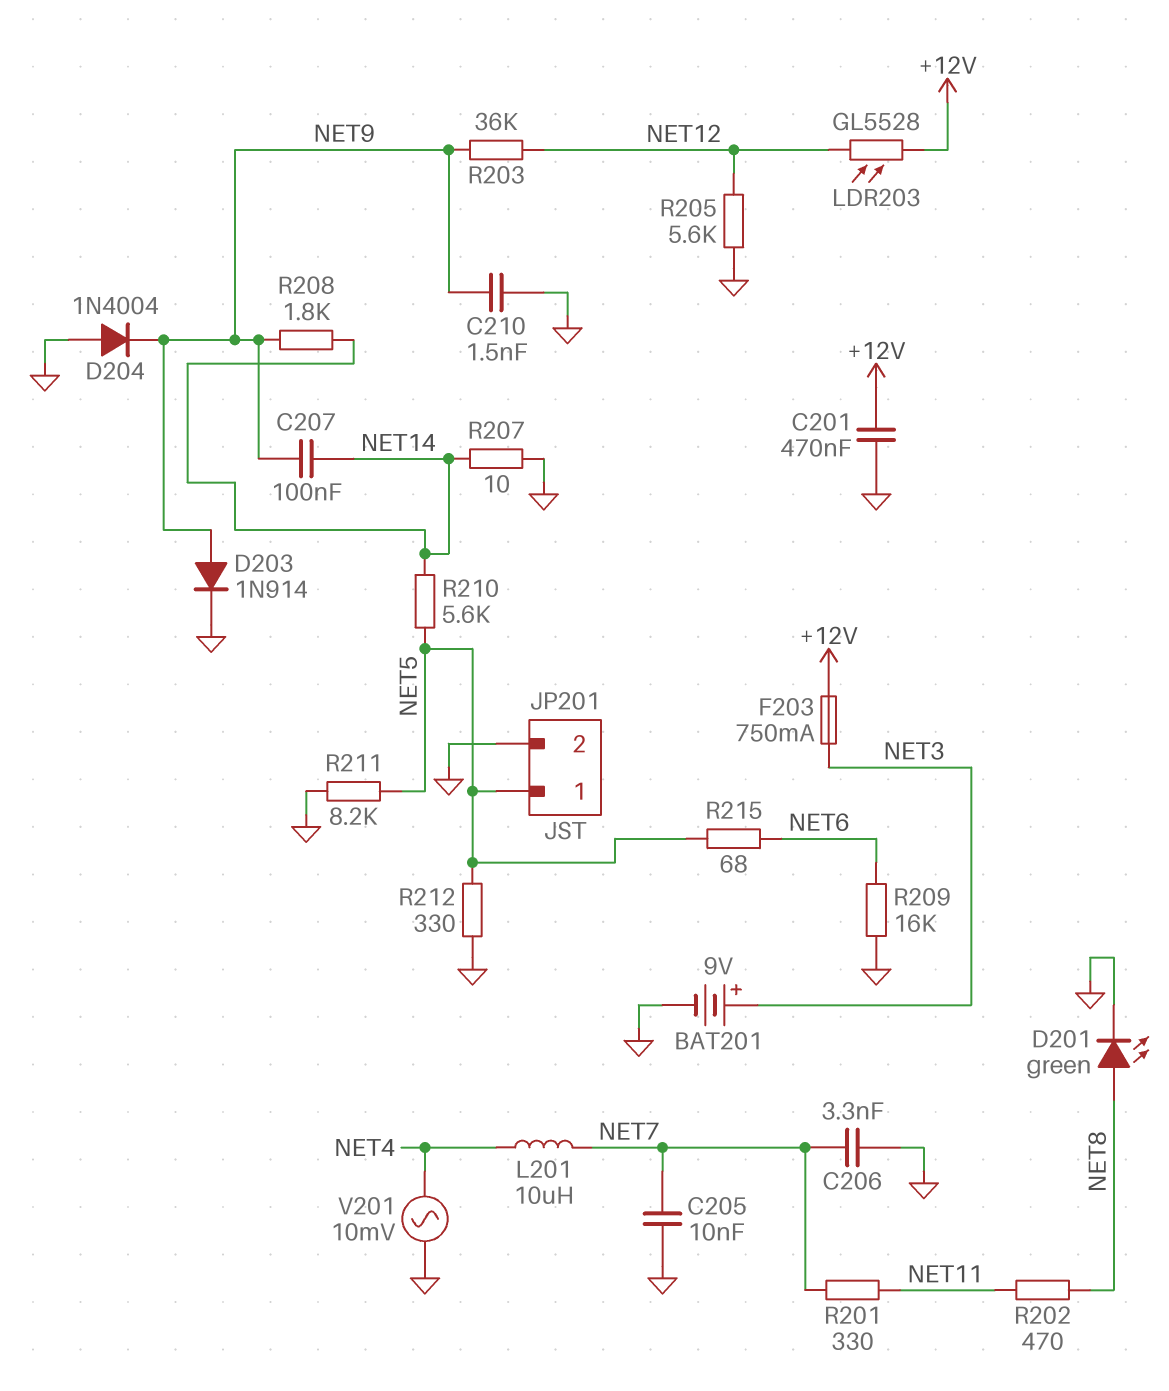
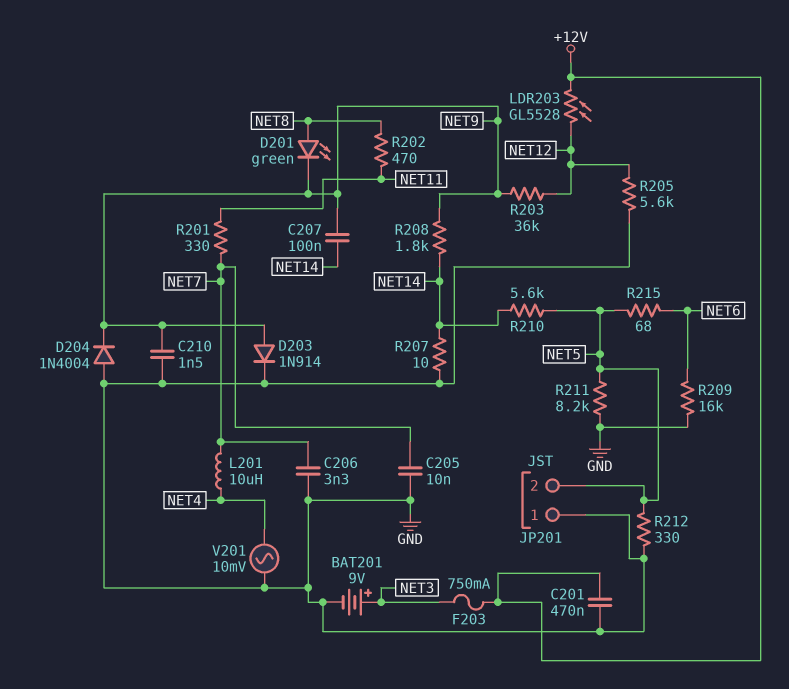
D201: LED green (A NET8, K GND) -> LED green (A NET8, K NET9)
JP201 pin 1: NET5 -> GND
JP201 pin 2: GND -> NET5

